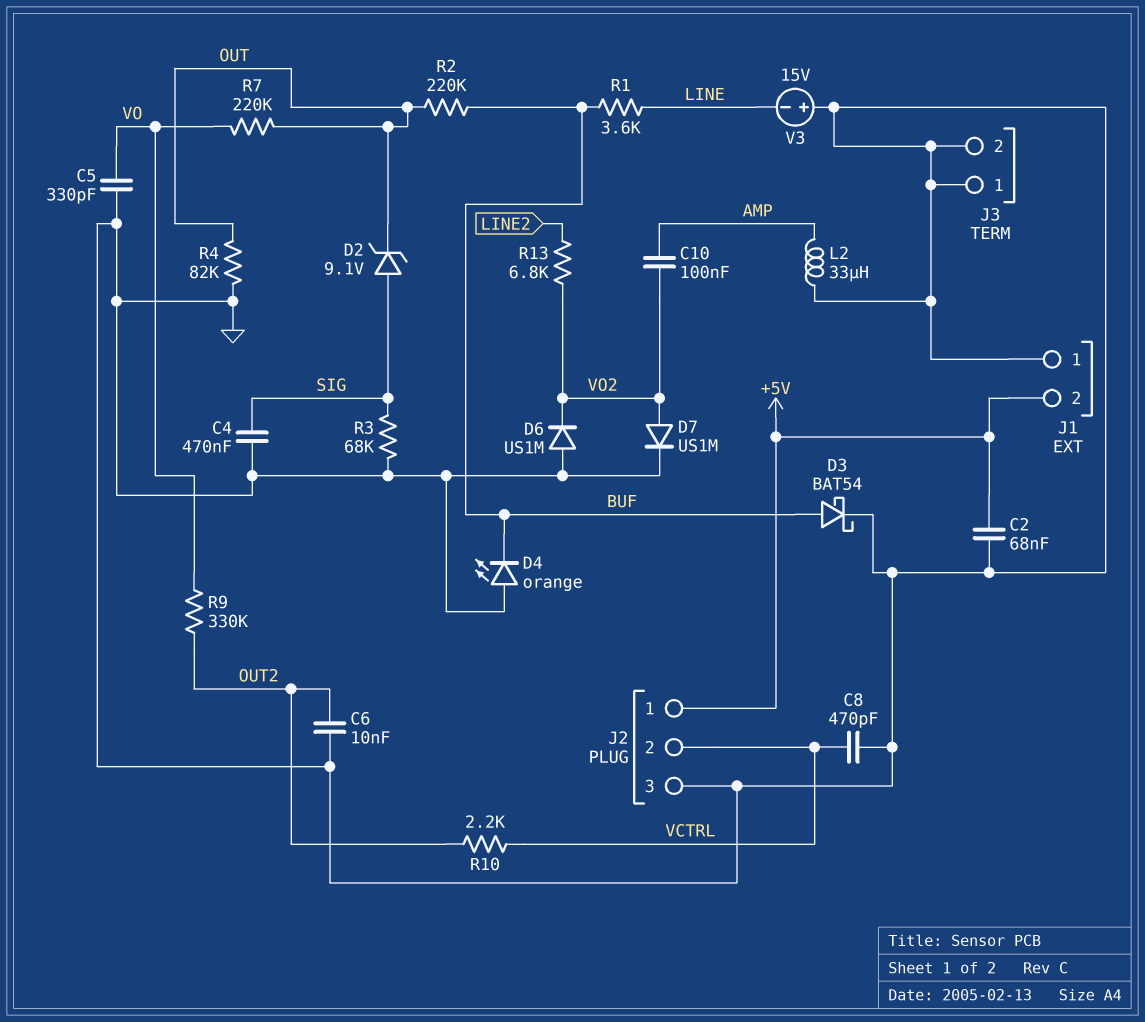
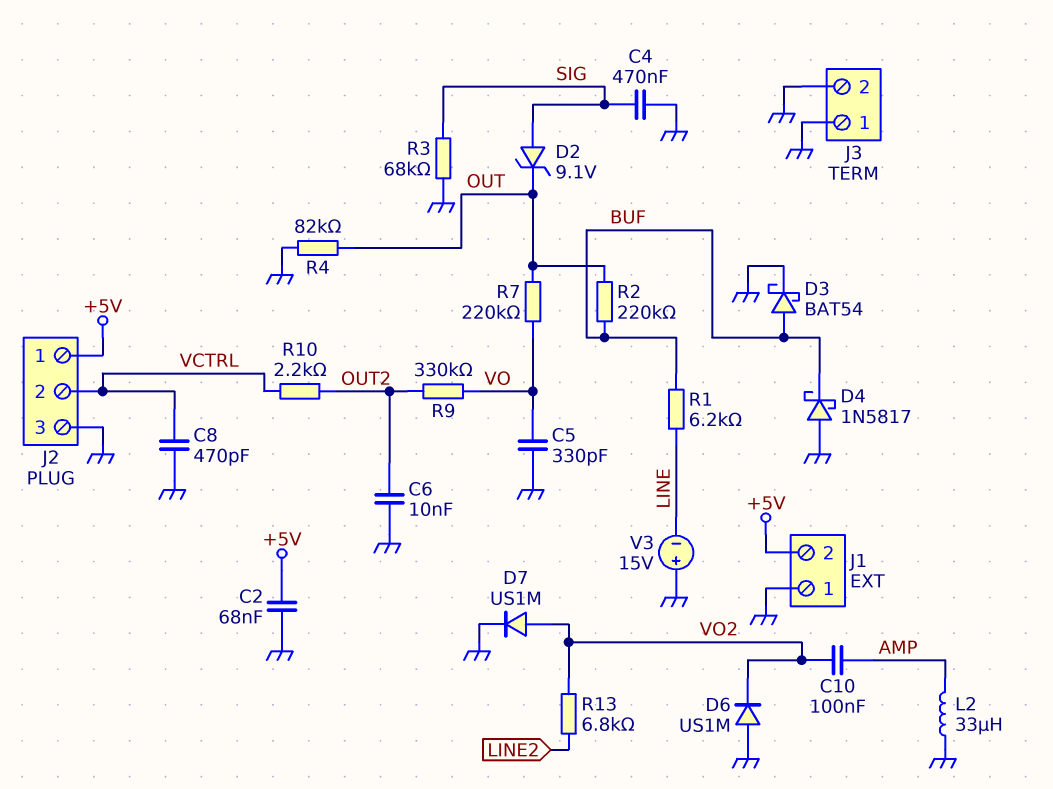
D4: LED orange (A GND, K BUF) -> schottky 1N5817 (A GND, K BUF)
R1: 3.6k (BUF, LINE) -> 6.2k (BUF, LINE)

